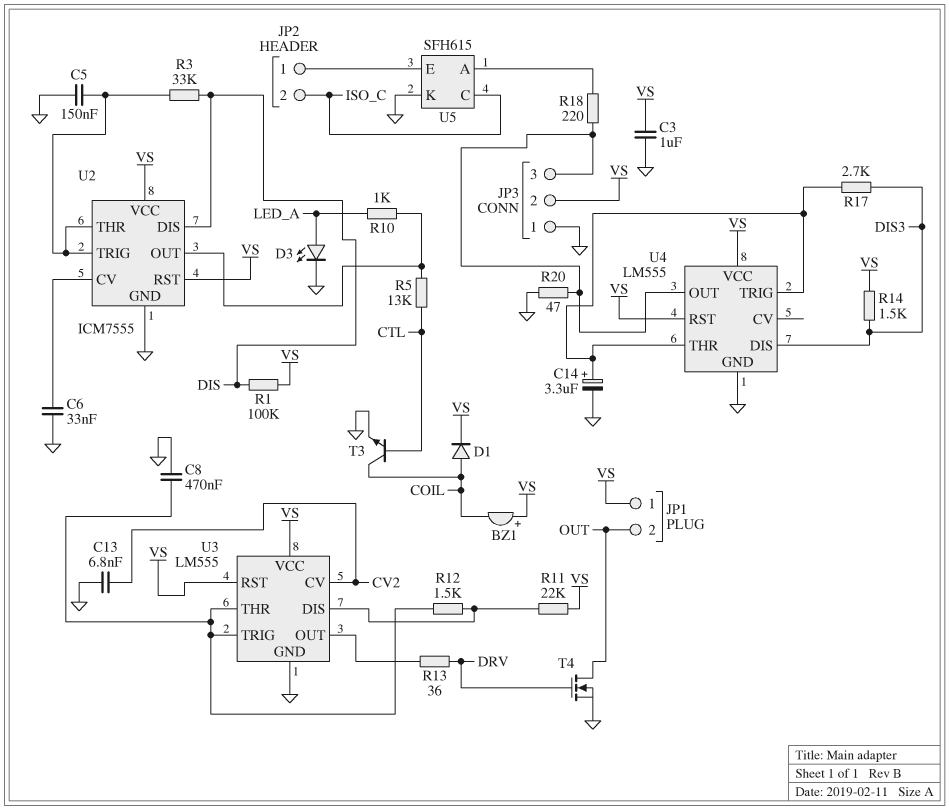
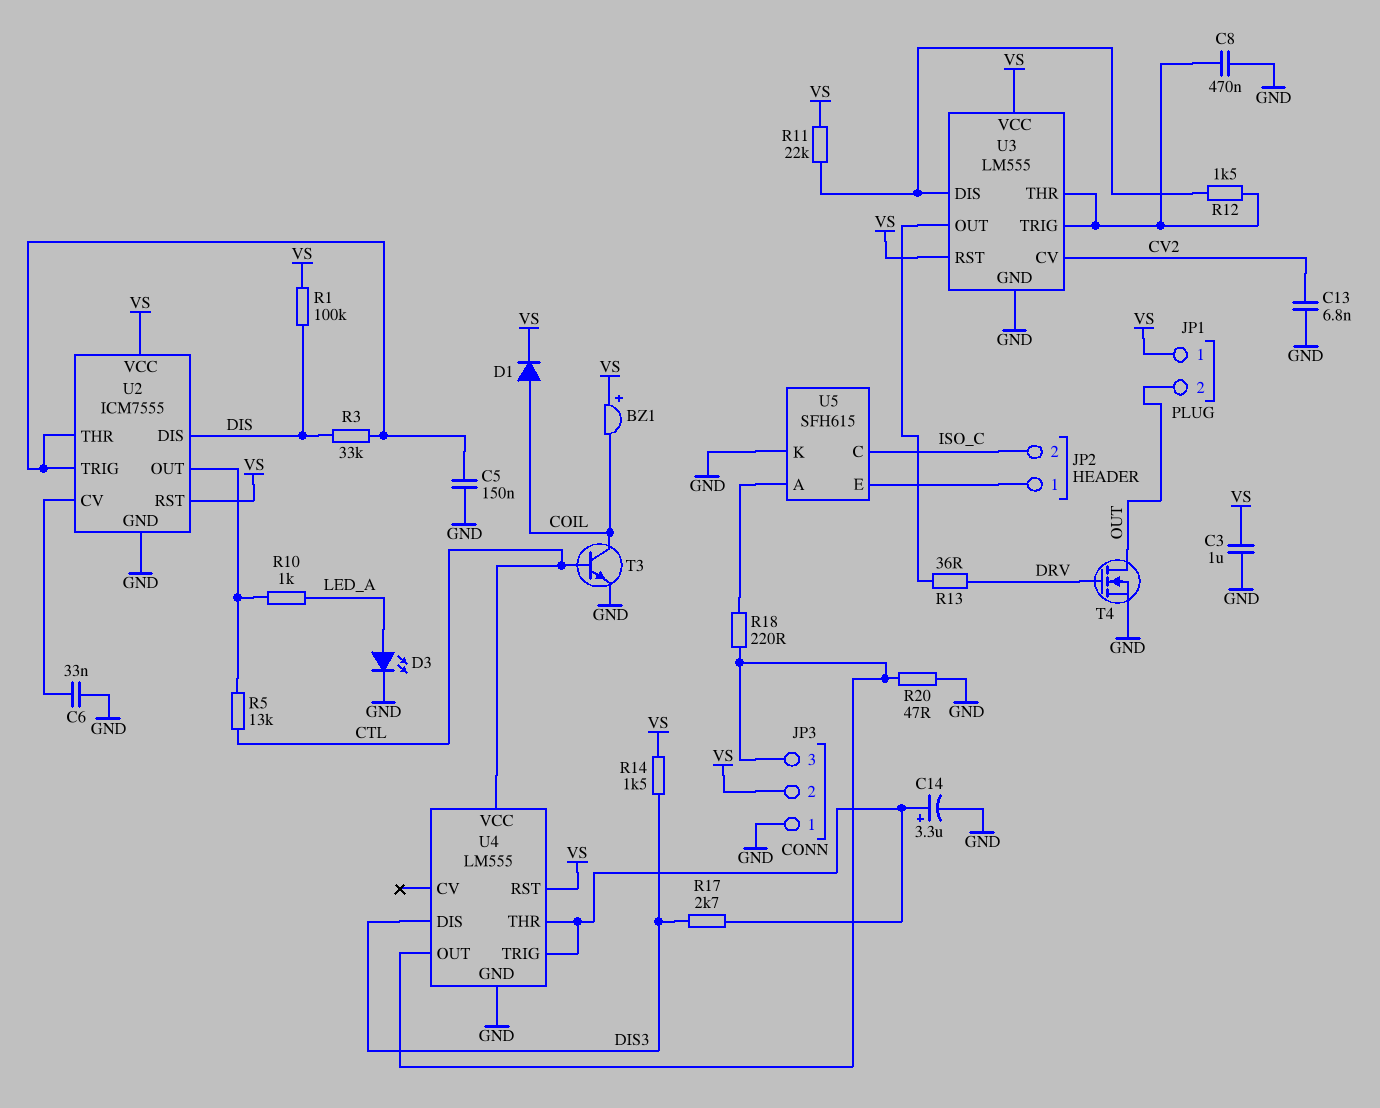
U4 pin VCC: VS -> CTL

